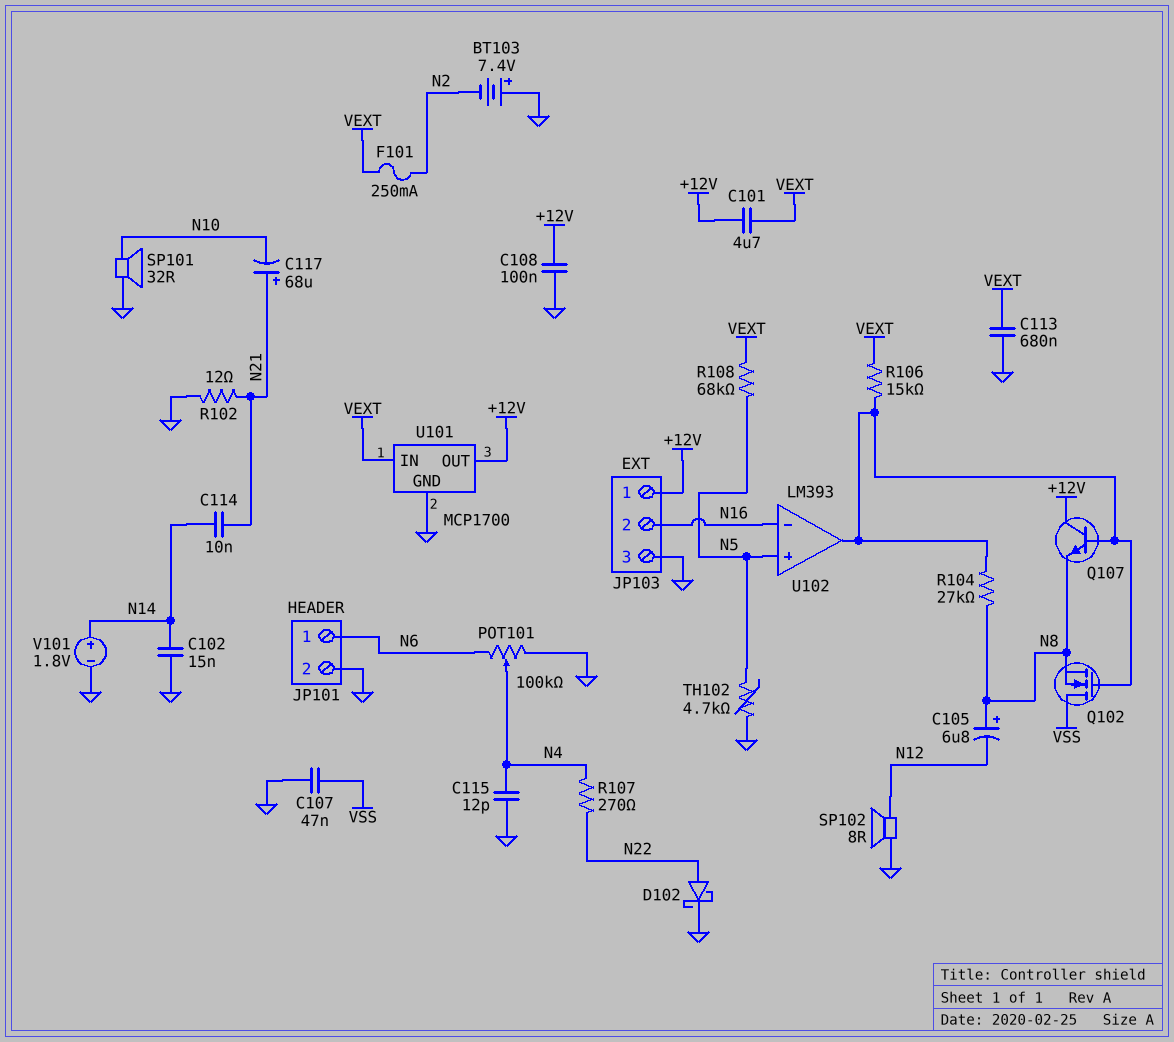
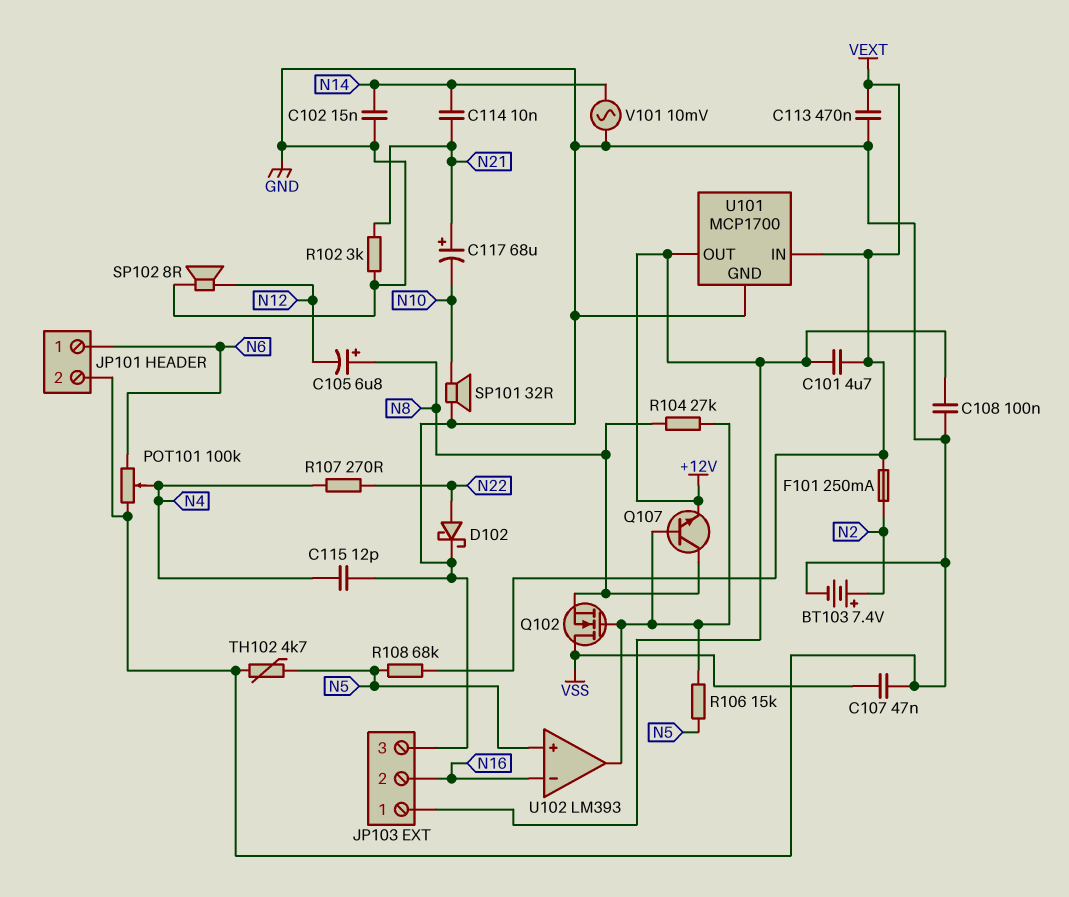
BT103: 7.4V (plus GND, minus N2) -> 7.4V (plus N2, minus GND)
C113: 680nF (GND, VEXT) -> 470nF (GND, VEXT)
Q107: NPN (B U102/out, C +12V, E N8) -> NPN (B U102/out, C N8, E +12V)
R102: 12 (GND, N21) -> 3k (GND, N21)
R106: 15k (U102/out, VEXT) -> 15k (N5, U102/out)
V101: 1.8V (plus N14, minus GND) -> AC 10mV (GND, N14)

